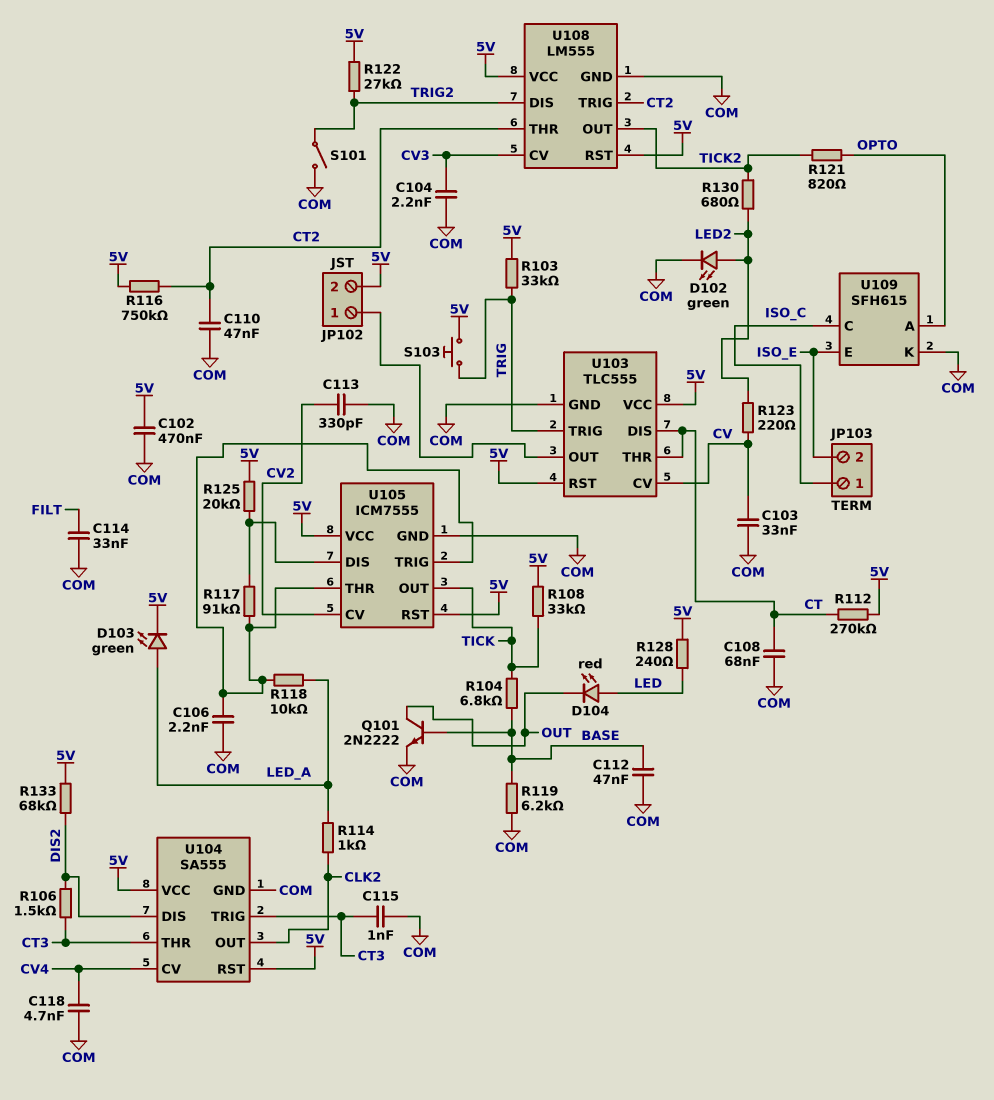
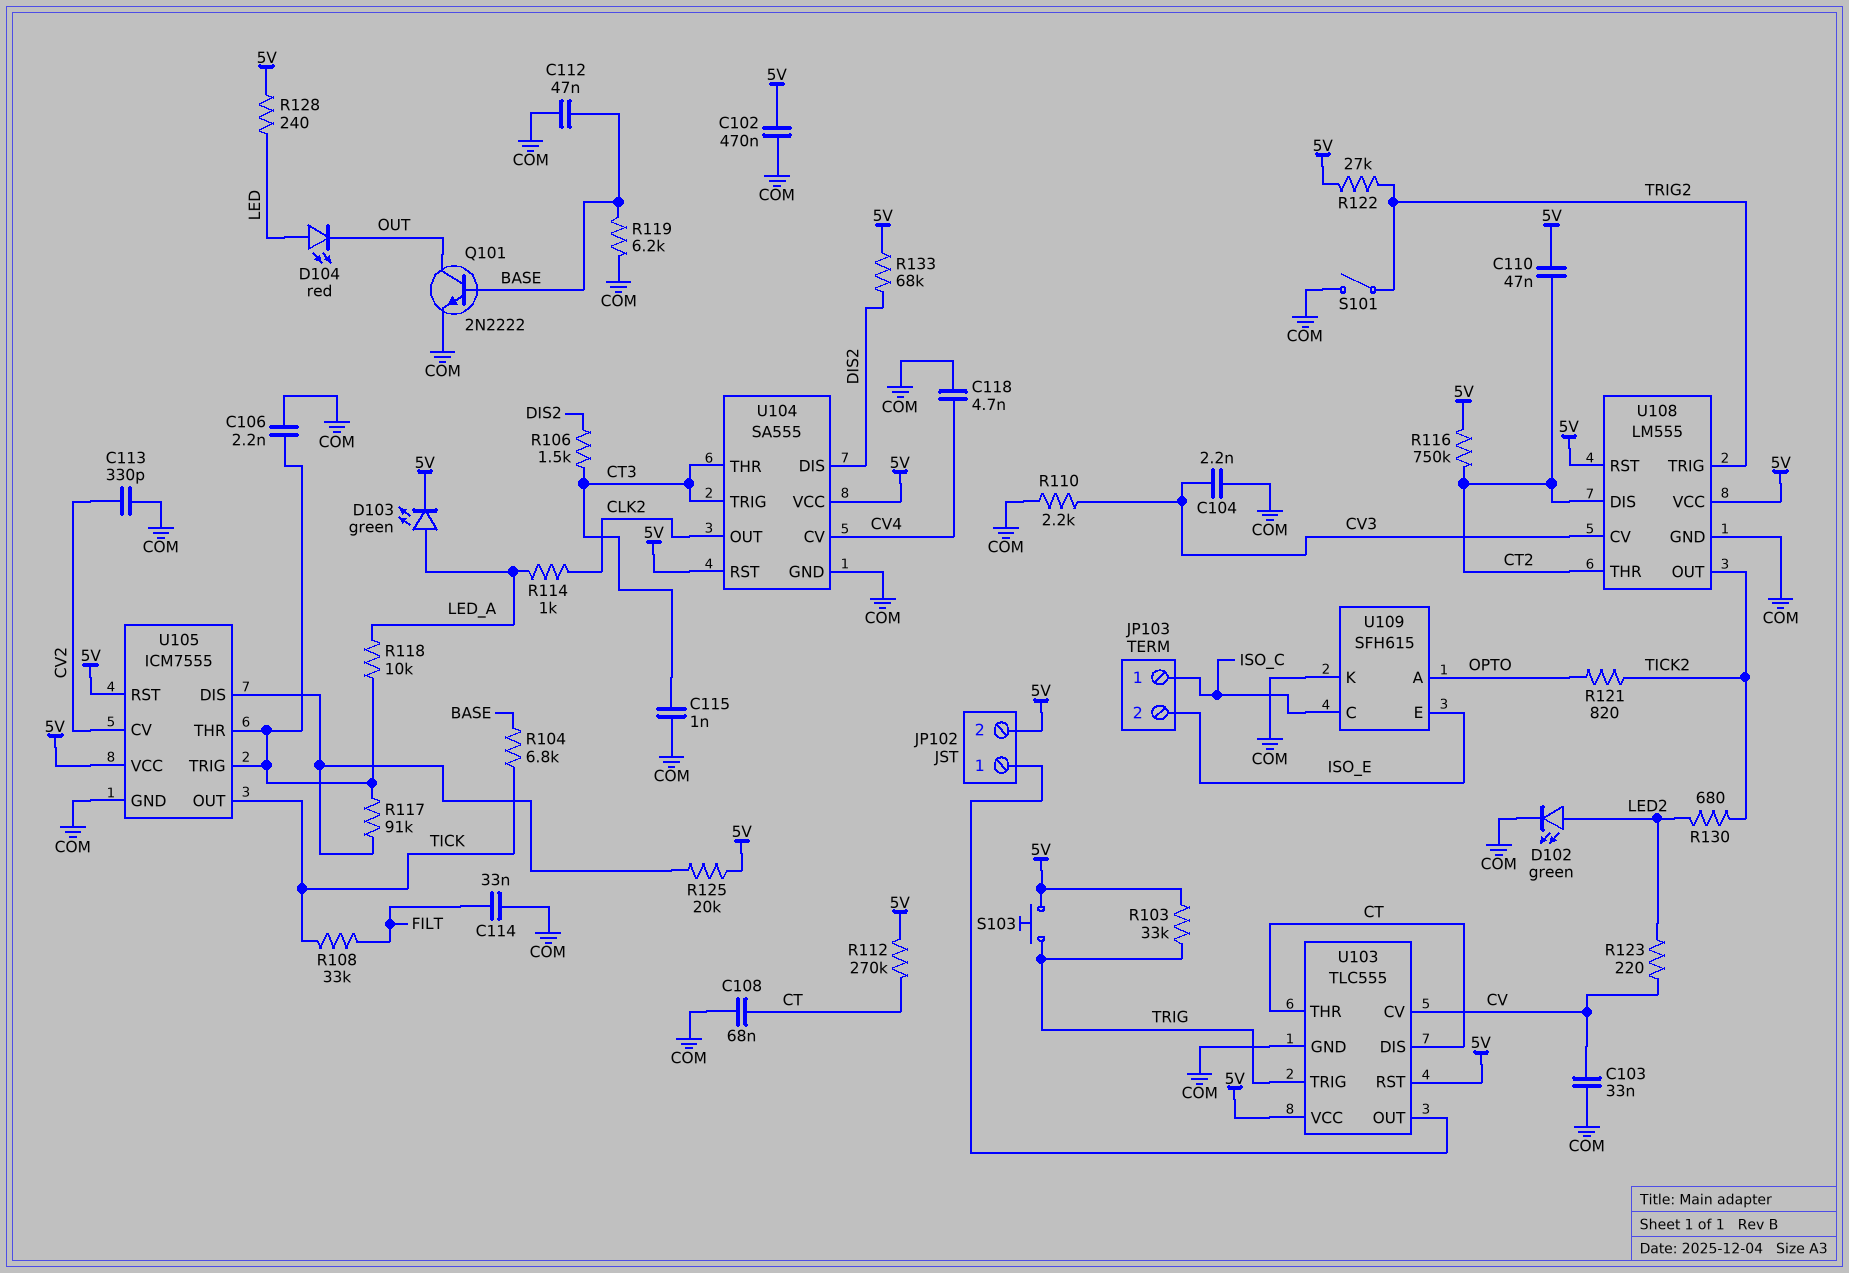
C110: 47nF (COM, CT2) -> 47nF (5V, CT2)
R108: 33k (5V, TICK) -> 33k (FILT, TICK)
R110: none -> 2.2k (COM, CV3)
U108 pin DIS: TRIG2 -> CT2
U108 pin TRIG: CT2 -> TRIG2

